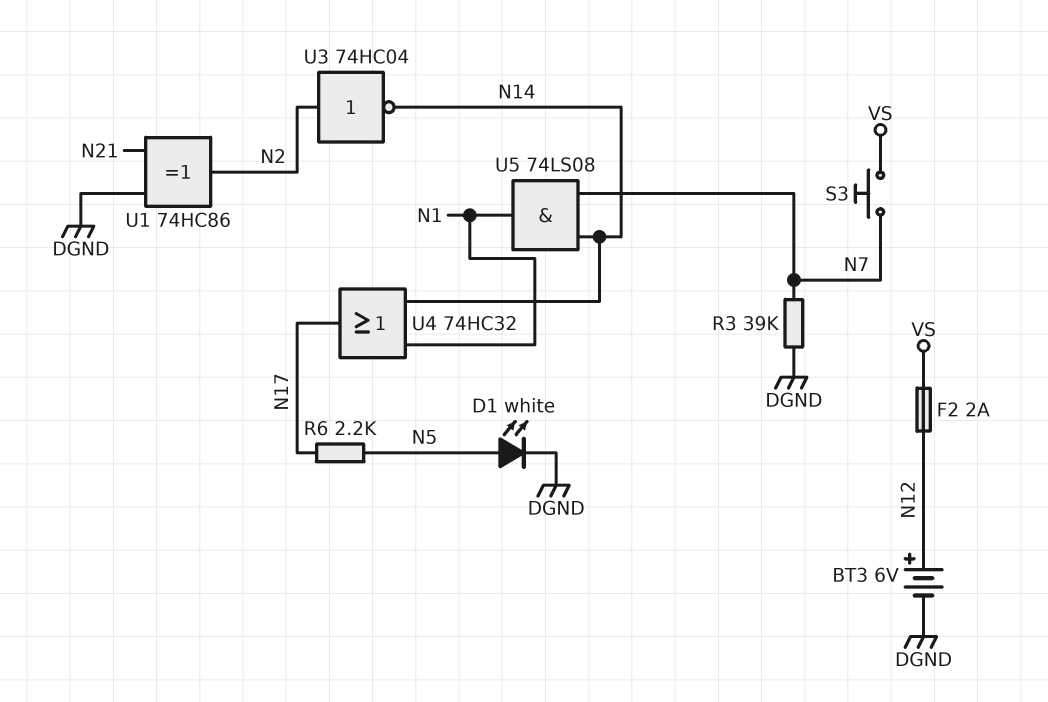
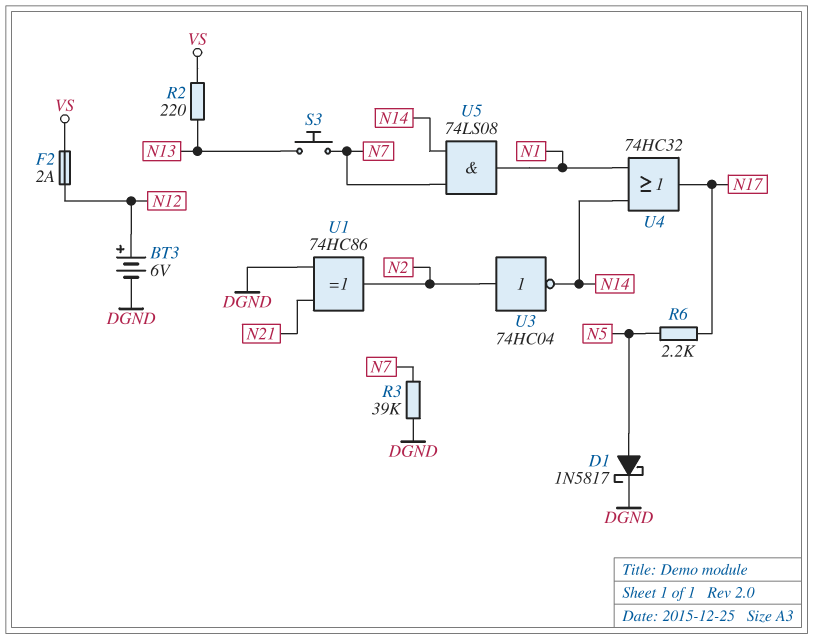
D1: LED white (A N5, K DGND) -> schottky 1N5817 (A N5, K DGND)
R2: none -> 220 (N13, VS)
S3: button (N7, VS) -> button (N7, N13)

